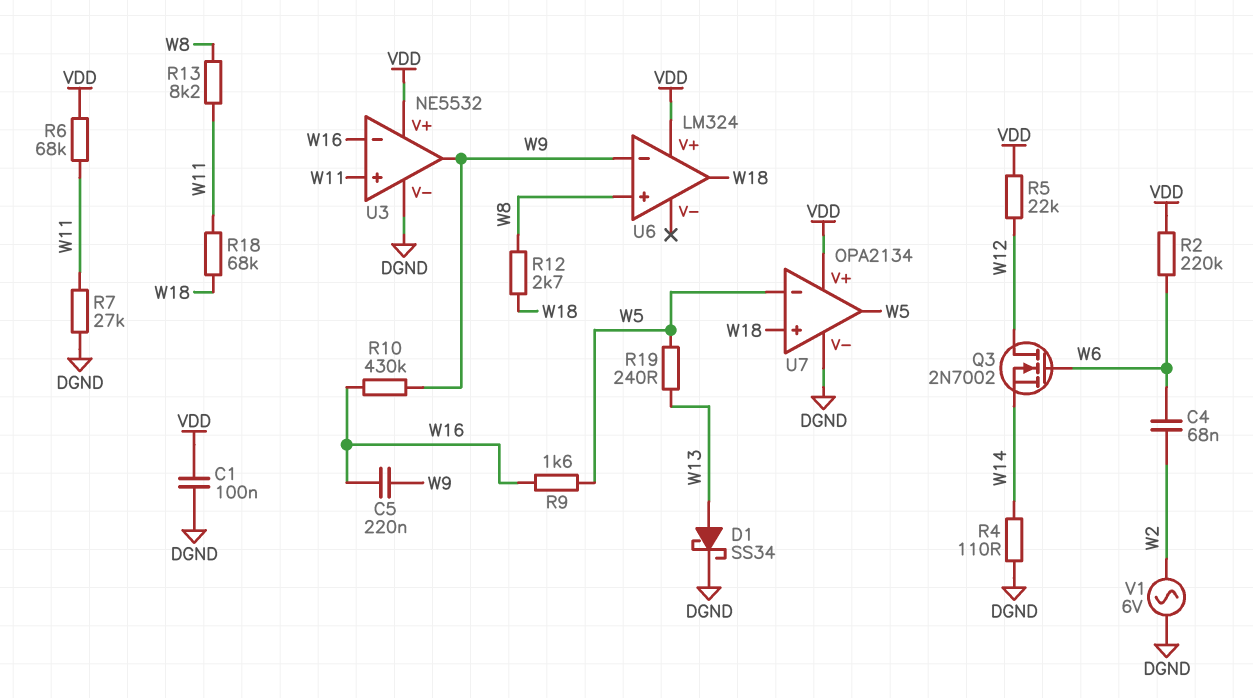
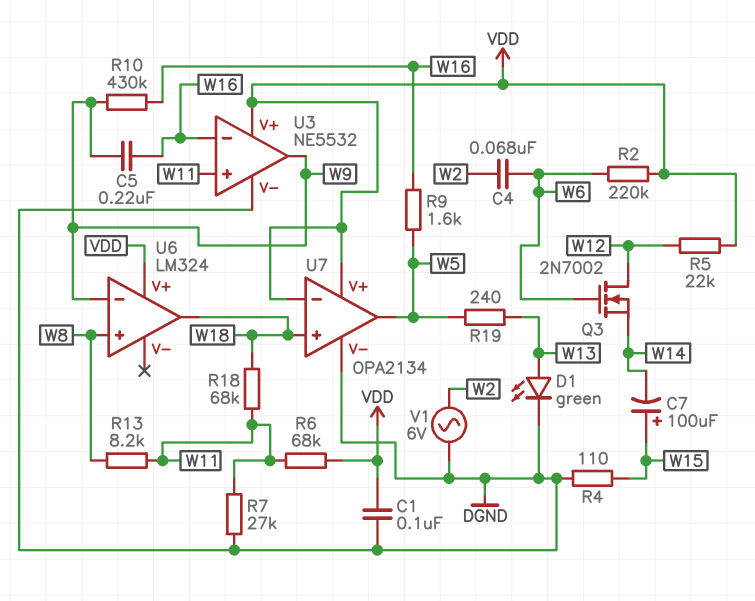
C7: none -> 100uF (plus W15, minus W14)
D1: schottky SS34 (A W13, K DGND) -> LED green (A W13, K DGND)
R4: 110 (DGND, W14) -> 110 (DGND, W15)
R12: 2.7k (W8, W18) -> none
U7 pin in-: W5 -> VDD

